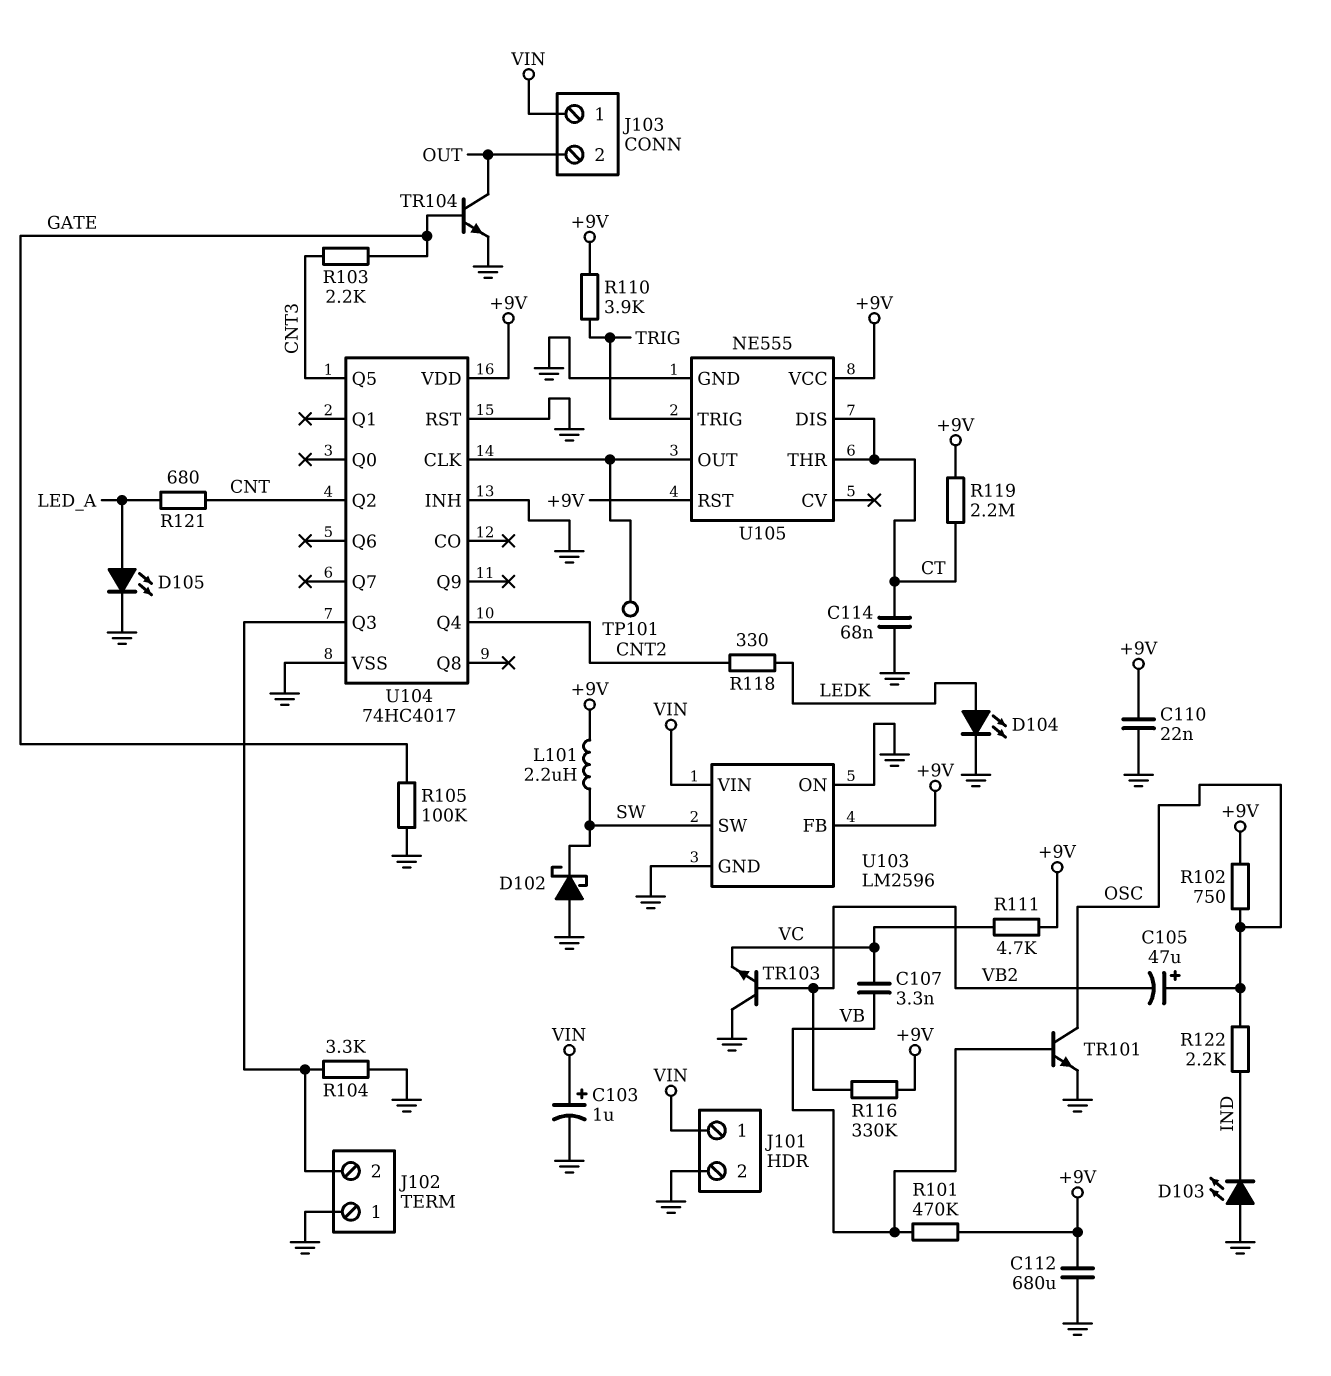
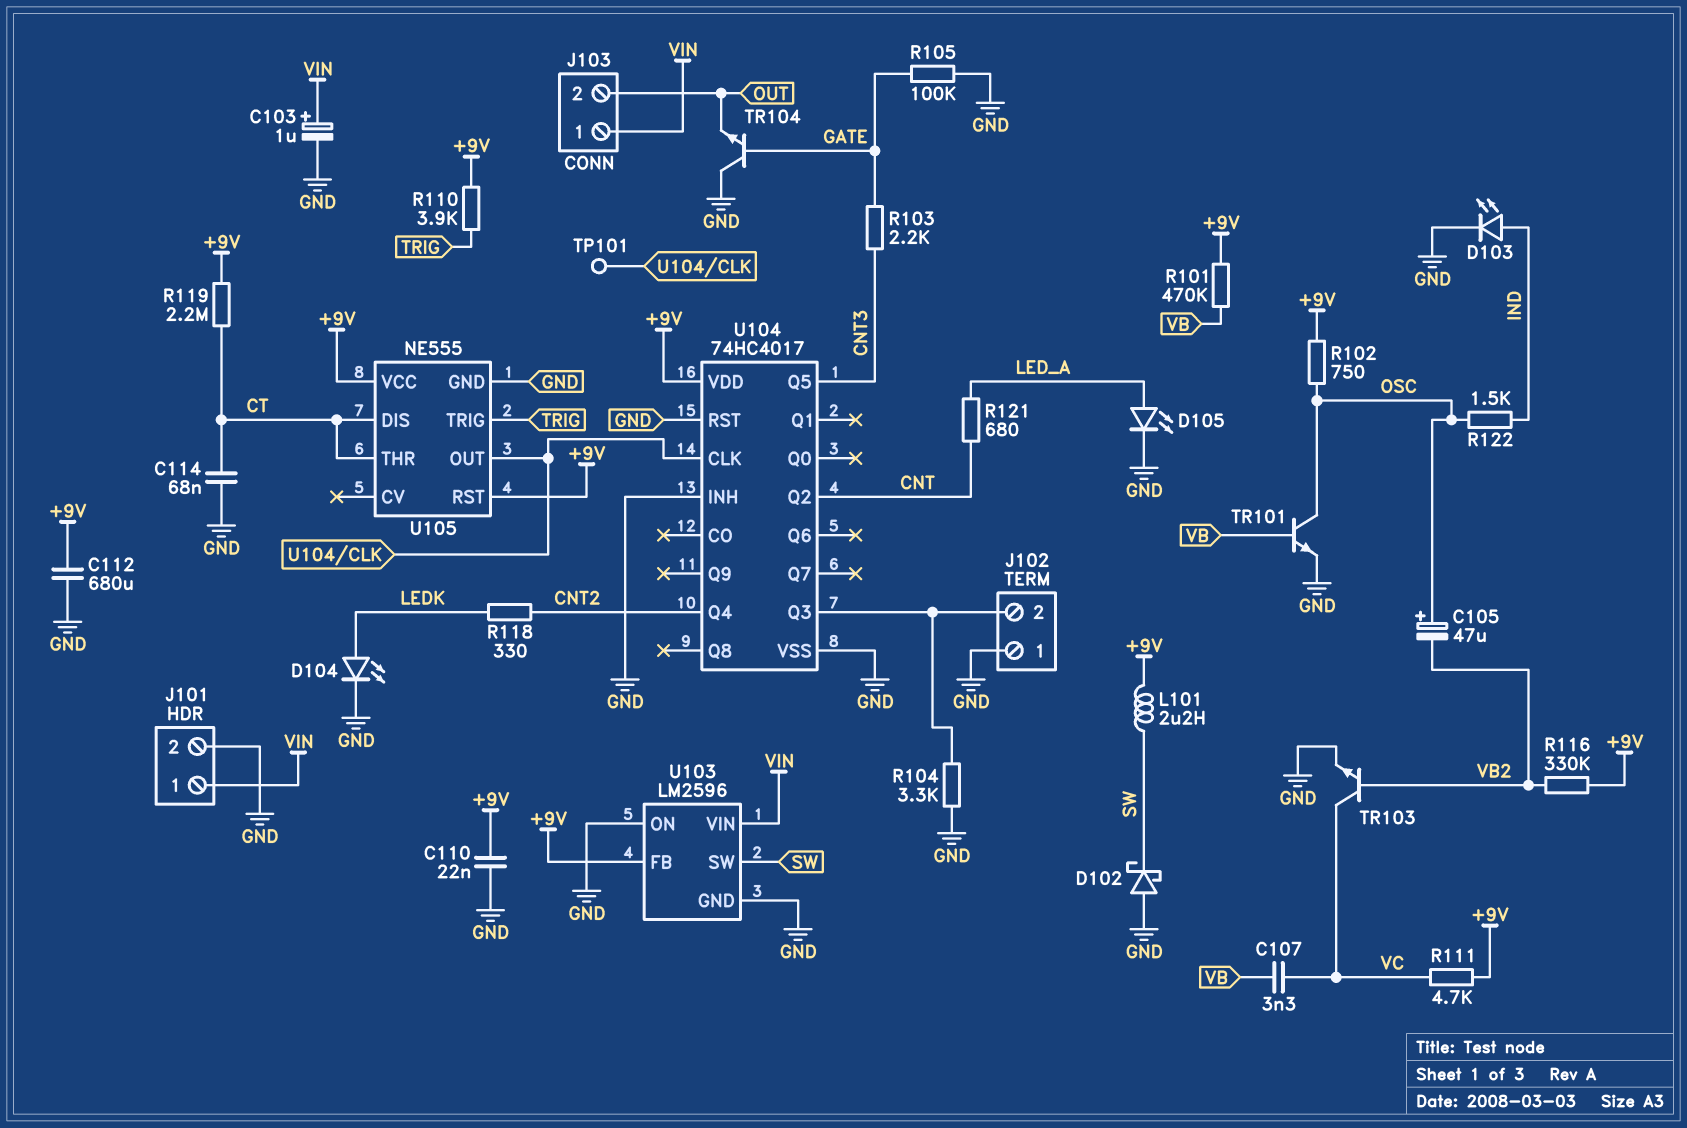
D103: LED (A GND, K IND) -> LED (A IND, K GND)
R122: 2.2k (IND, OSC) -> 1.5k (IND, OSC)
TR103: NPN (B VB2, C GND, E VC) -> NPN (B VB2, C VC, E GND)
TR104: NPN (B GATE, C OUT, E GND) -> NPN (B GATE, C GND, E OUT)

